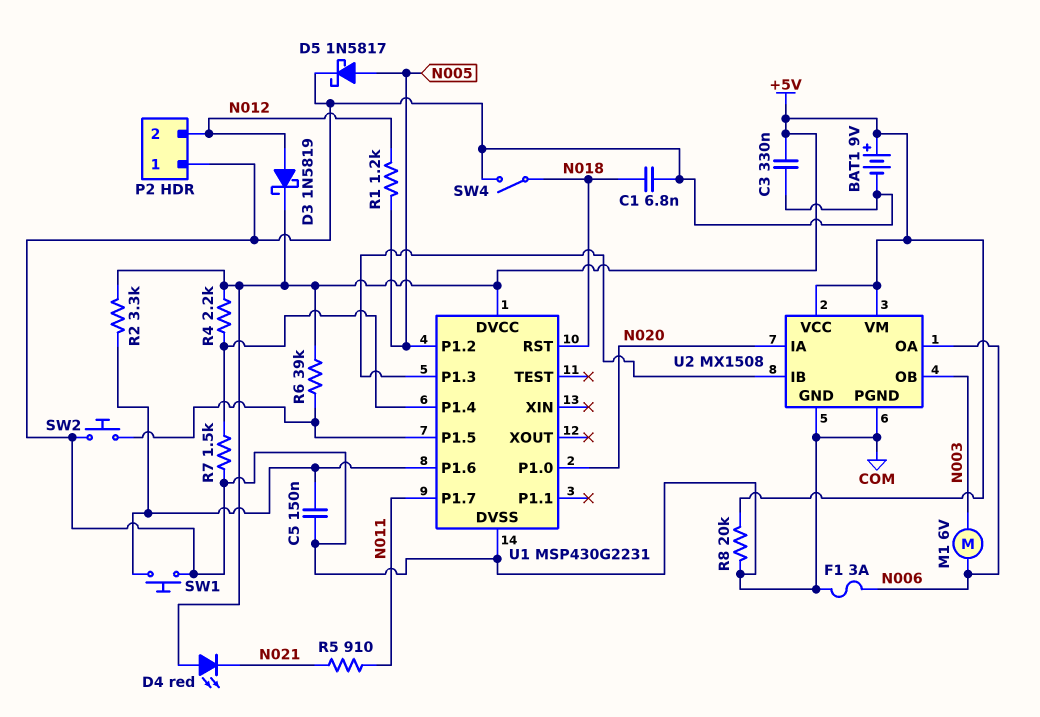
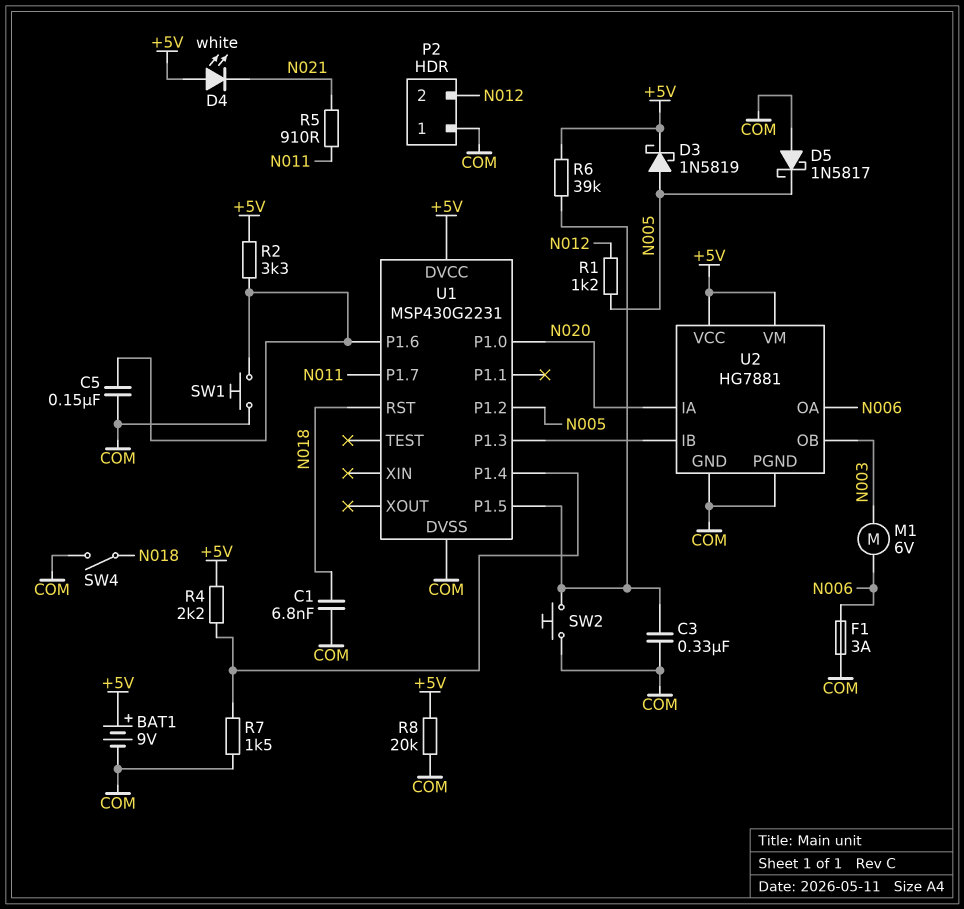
C3: 330nF (+5V, COM) -> 330nF (COM, U1/P1.5)
D3: schottky 1N5819 (A N012, K +5V) -> schottky 1N5819 (A N005, K +5V)
D4: LED red (A +5V, K N021) -> LED white (A +5V, K N021)
D5: schottky 1N5817 (A N005, K COM) -> schottky 1N5817 (A COM, K N005)
U2: MX1508 -> HG7881

